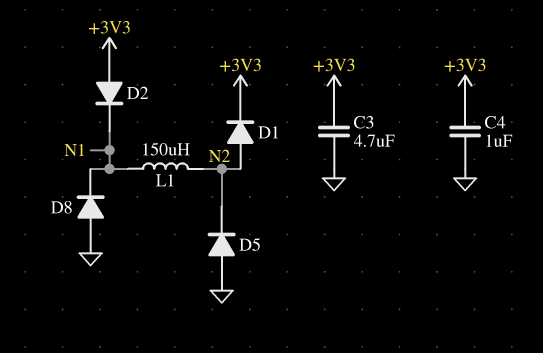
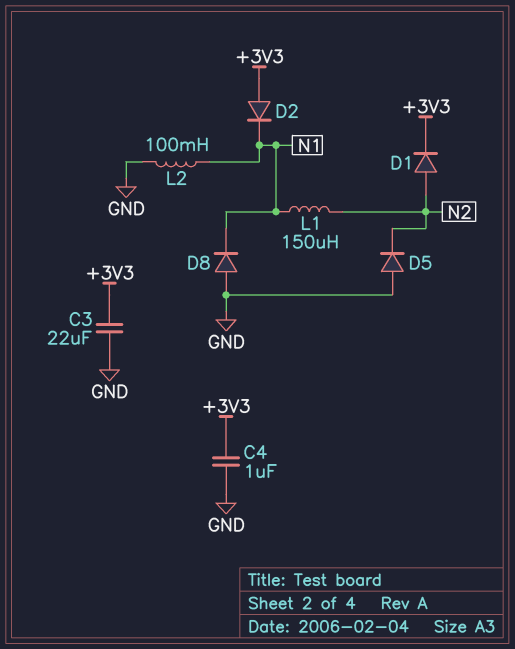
C3: 4.7uF (+3V3, GND) -> 22uF (+3V3, GND)
L2: none -> 100mH (GND, N1)

